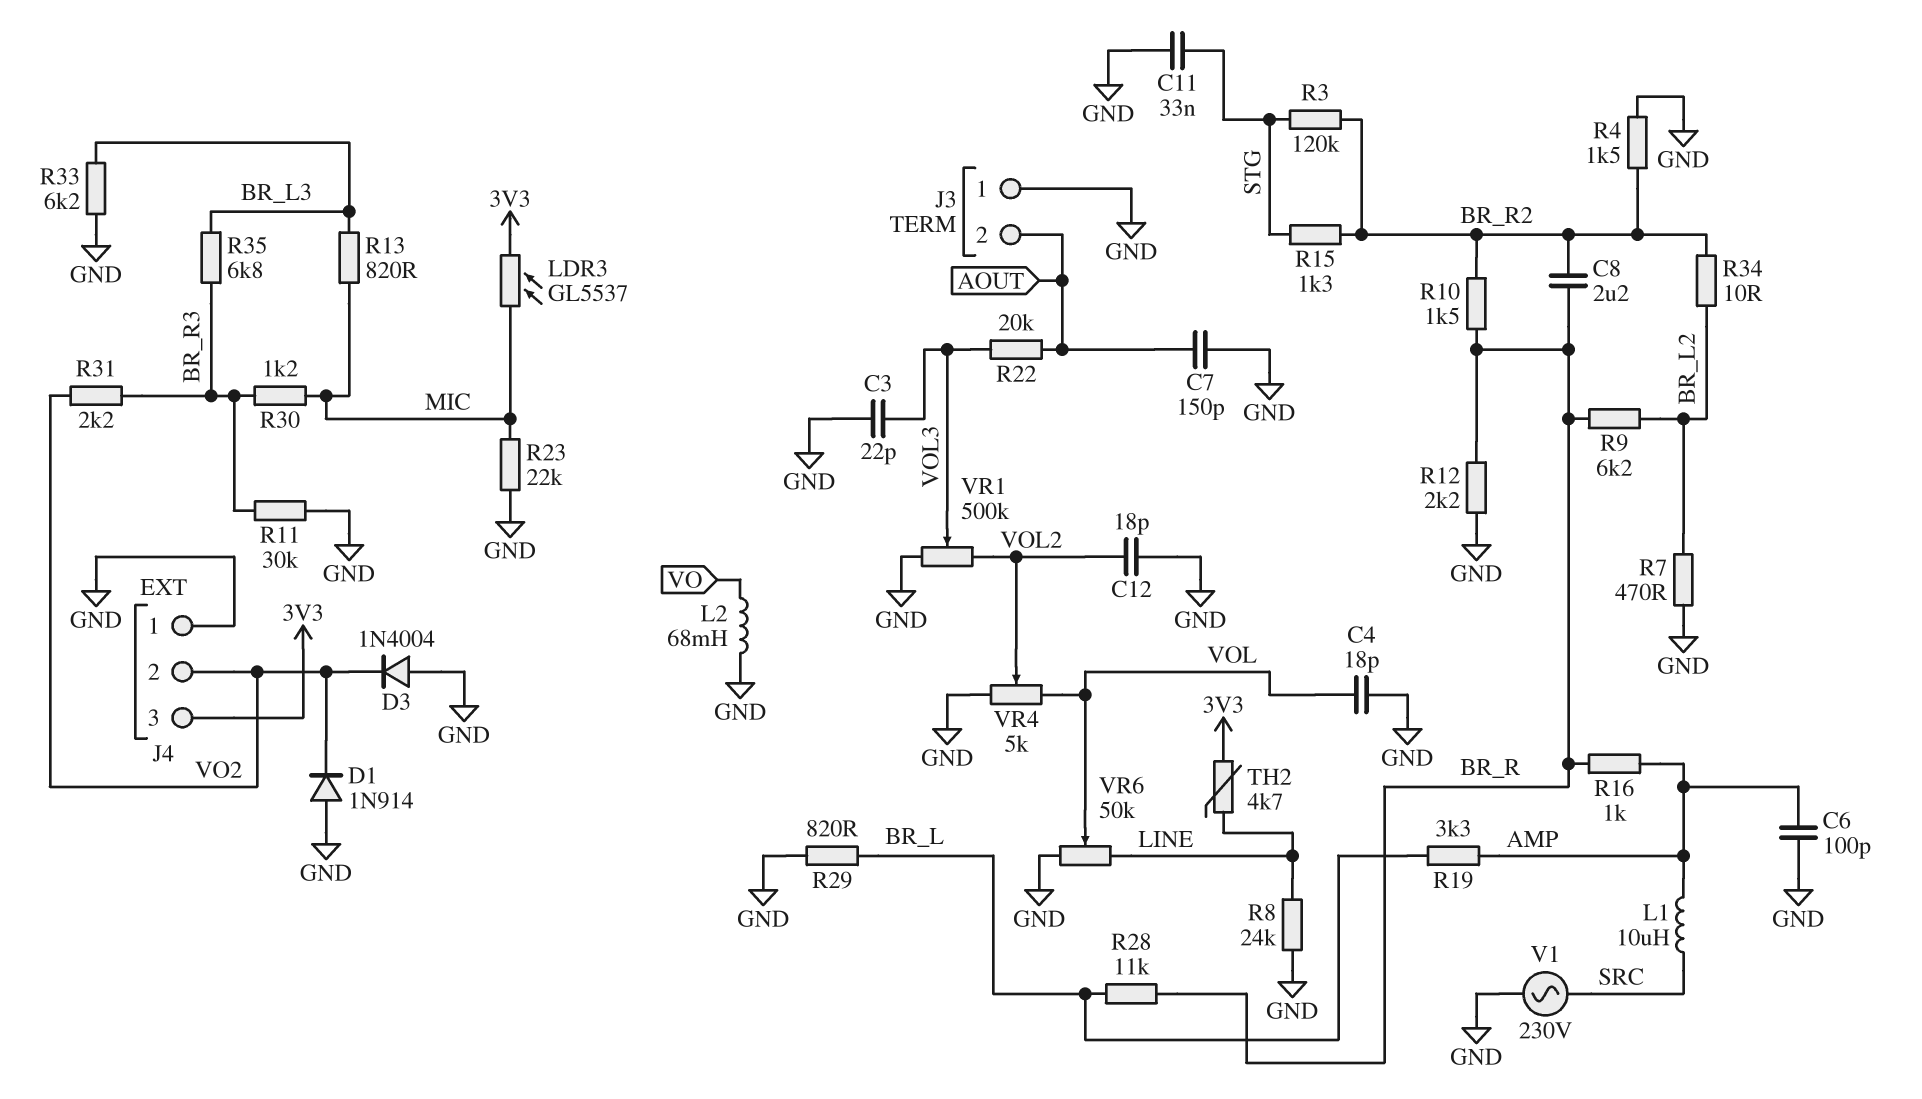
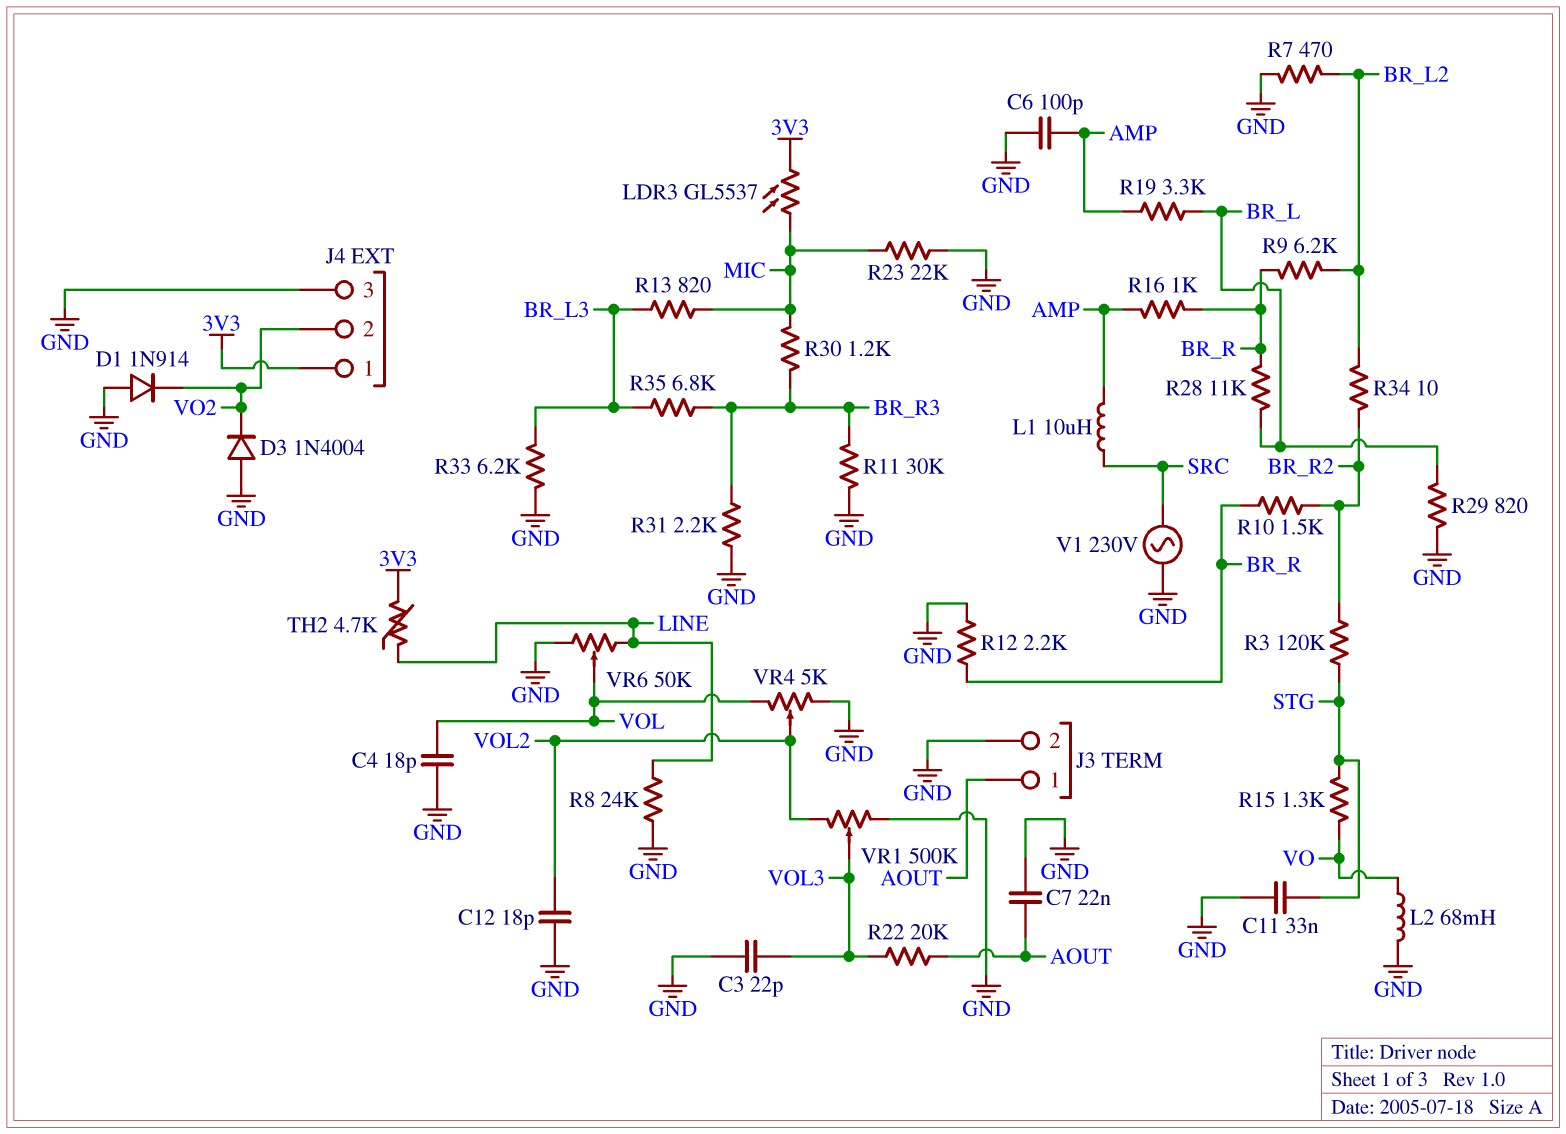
C7: 150pF (AOUT, GND) -> 22nF (AOUT, GND)
C8: 2.2uF (BR_R, BR_R2) -> none
J3 pin 1: GND -> AOUT
J3 pin 2: AOUT -> GND
J4 pin 1: GND -> 3V3
J4 pin 3: 3V3 -> GND
R4: 1.5k (BR_R2, GND) -> none
R15: 1.3k (BR_R2, STG) -> 1.3k (STG, VO)
R31: 2.2k (BR_R3, VO2) -> 2.2k (BR_R3, GND)

